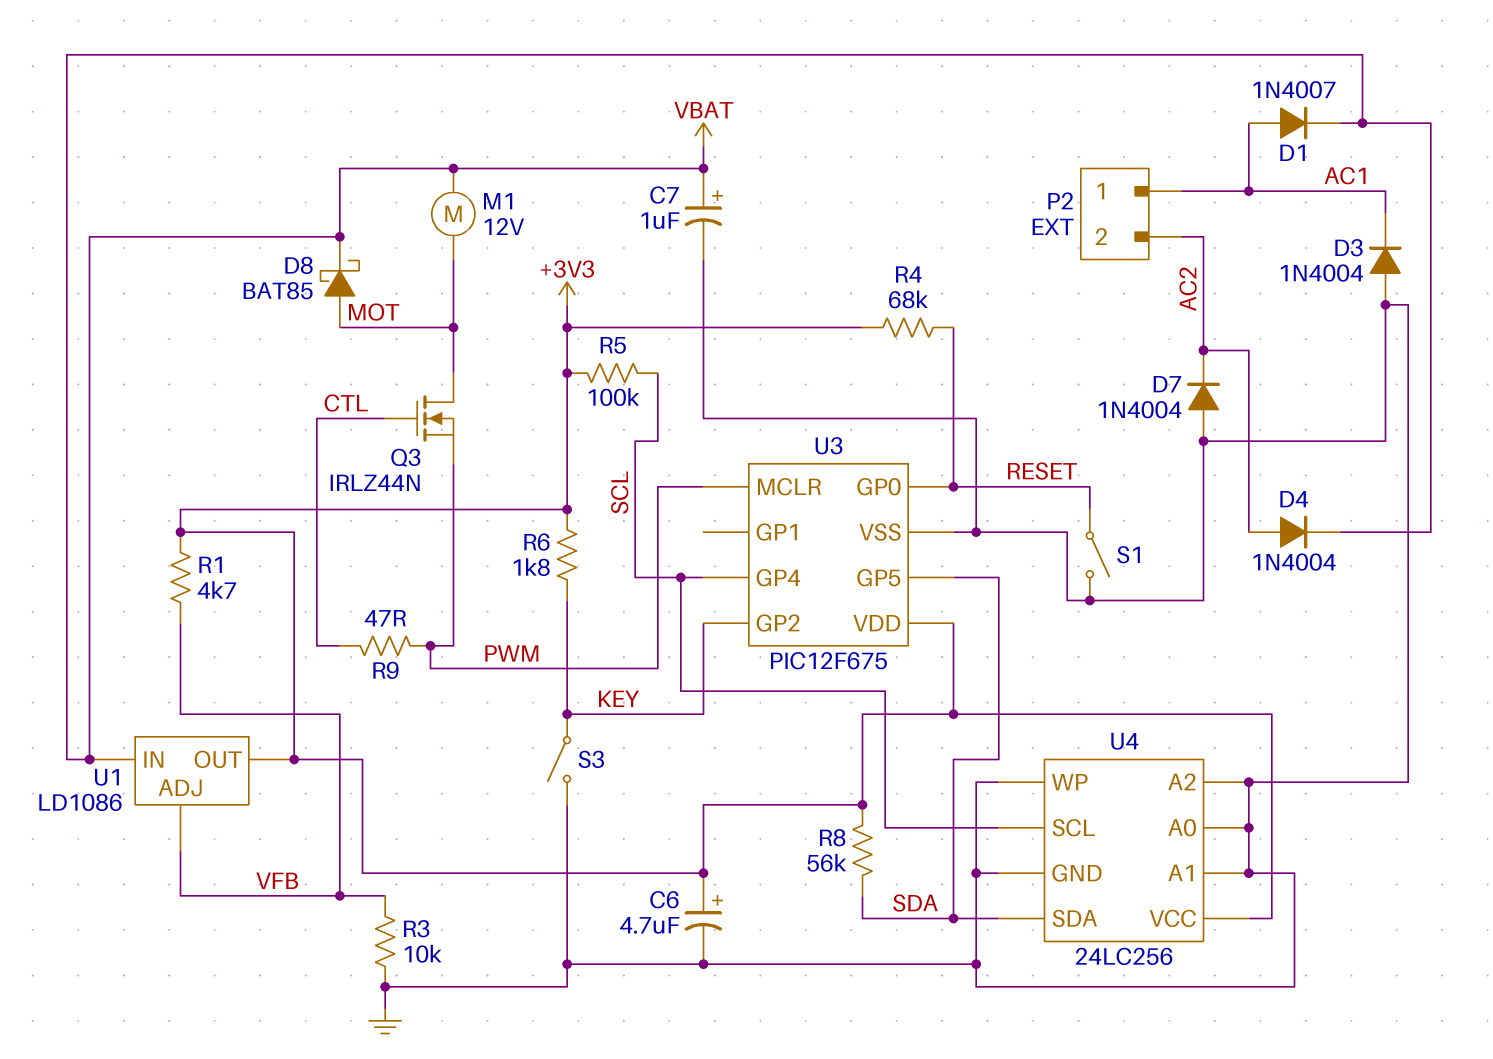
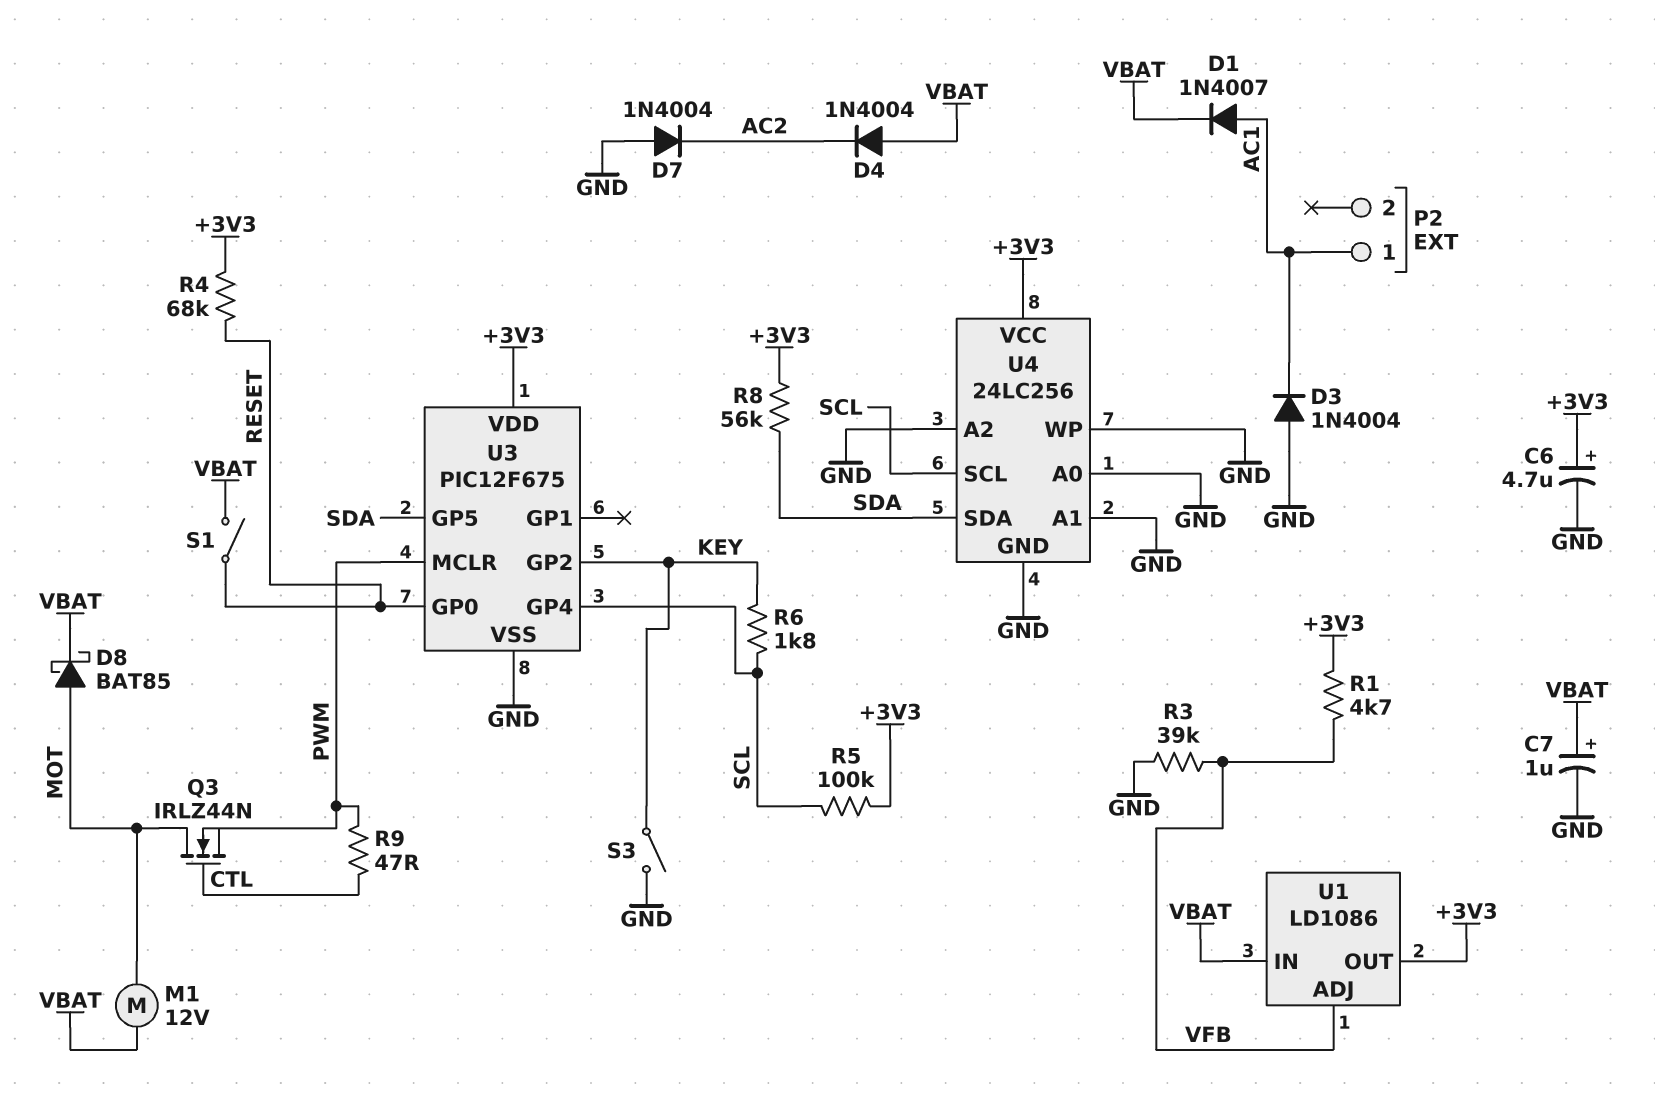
D4: diode 1N4004 (A AC2, K VBAT) -> diode 1N4004 (A VBAT, K AC2)
P2 pin 2: AC2 -> none
R3: 10k (GND, VFB) -> 39k (GND, VFB)
R6: 1.8k (+3V3, KEY) -> 1.8k (KEY, SCL)
S1: switch (GND, RESET) -> switch (RESET, VBAT)

